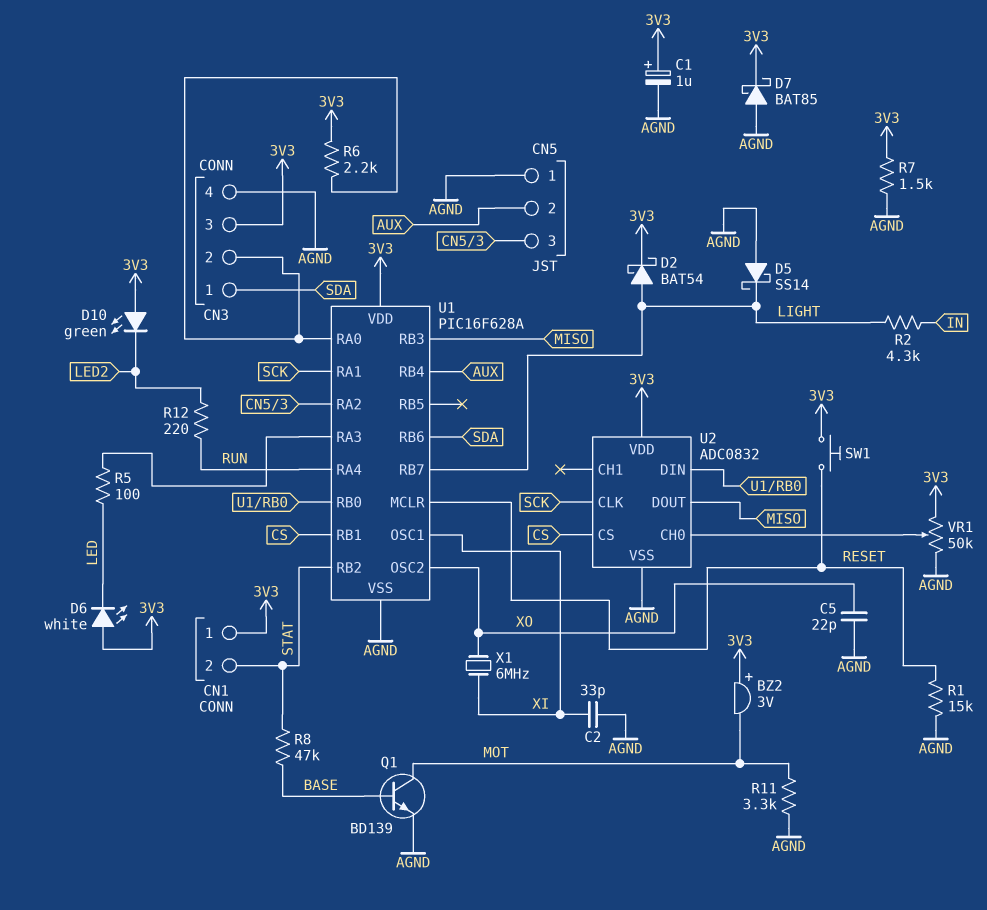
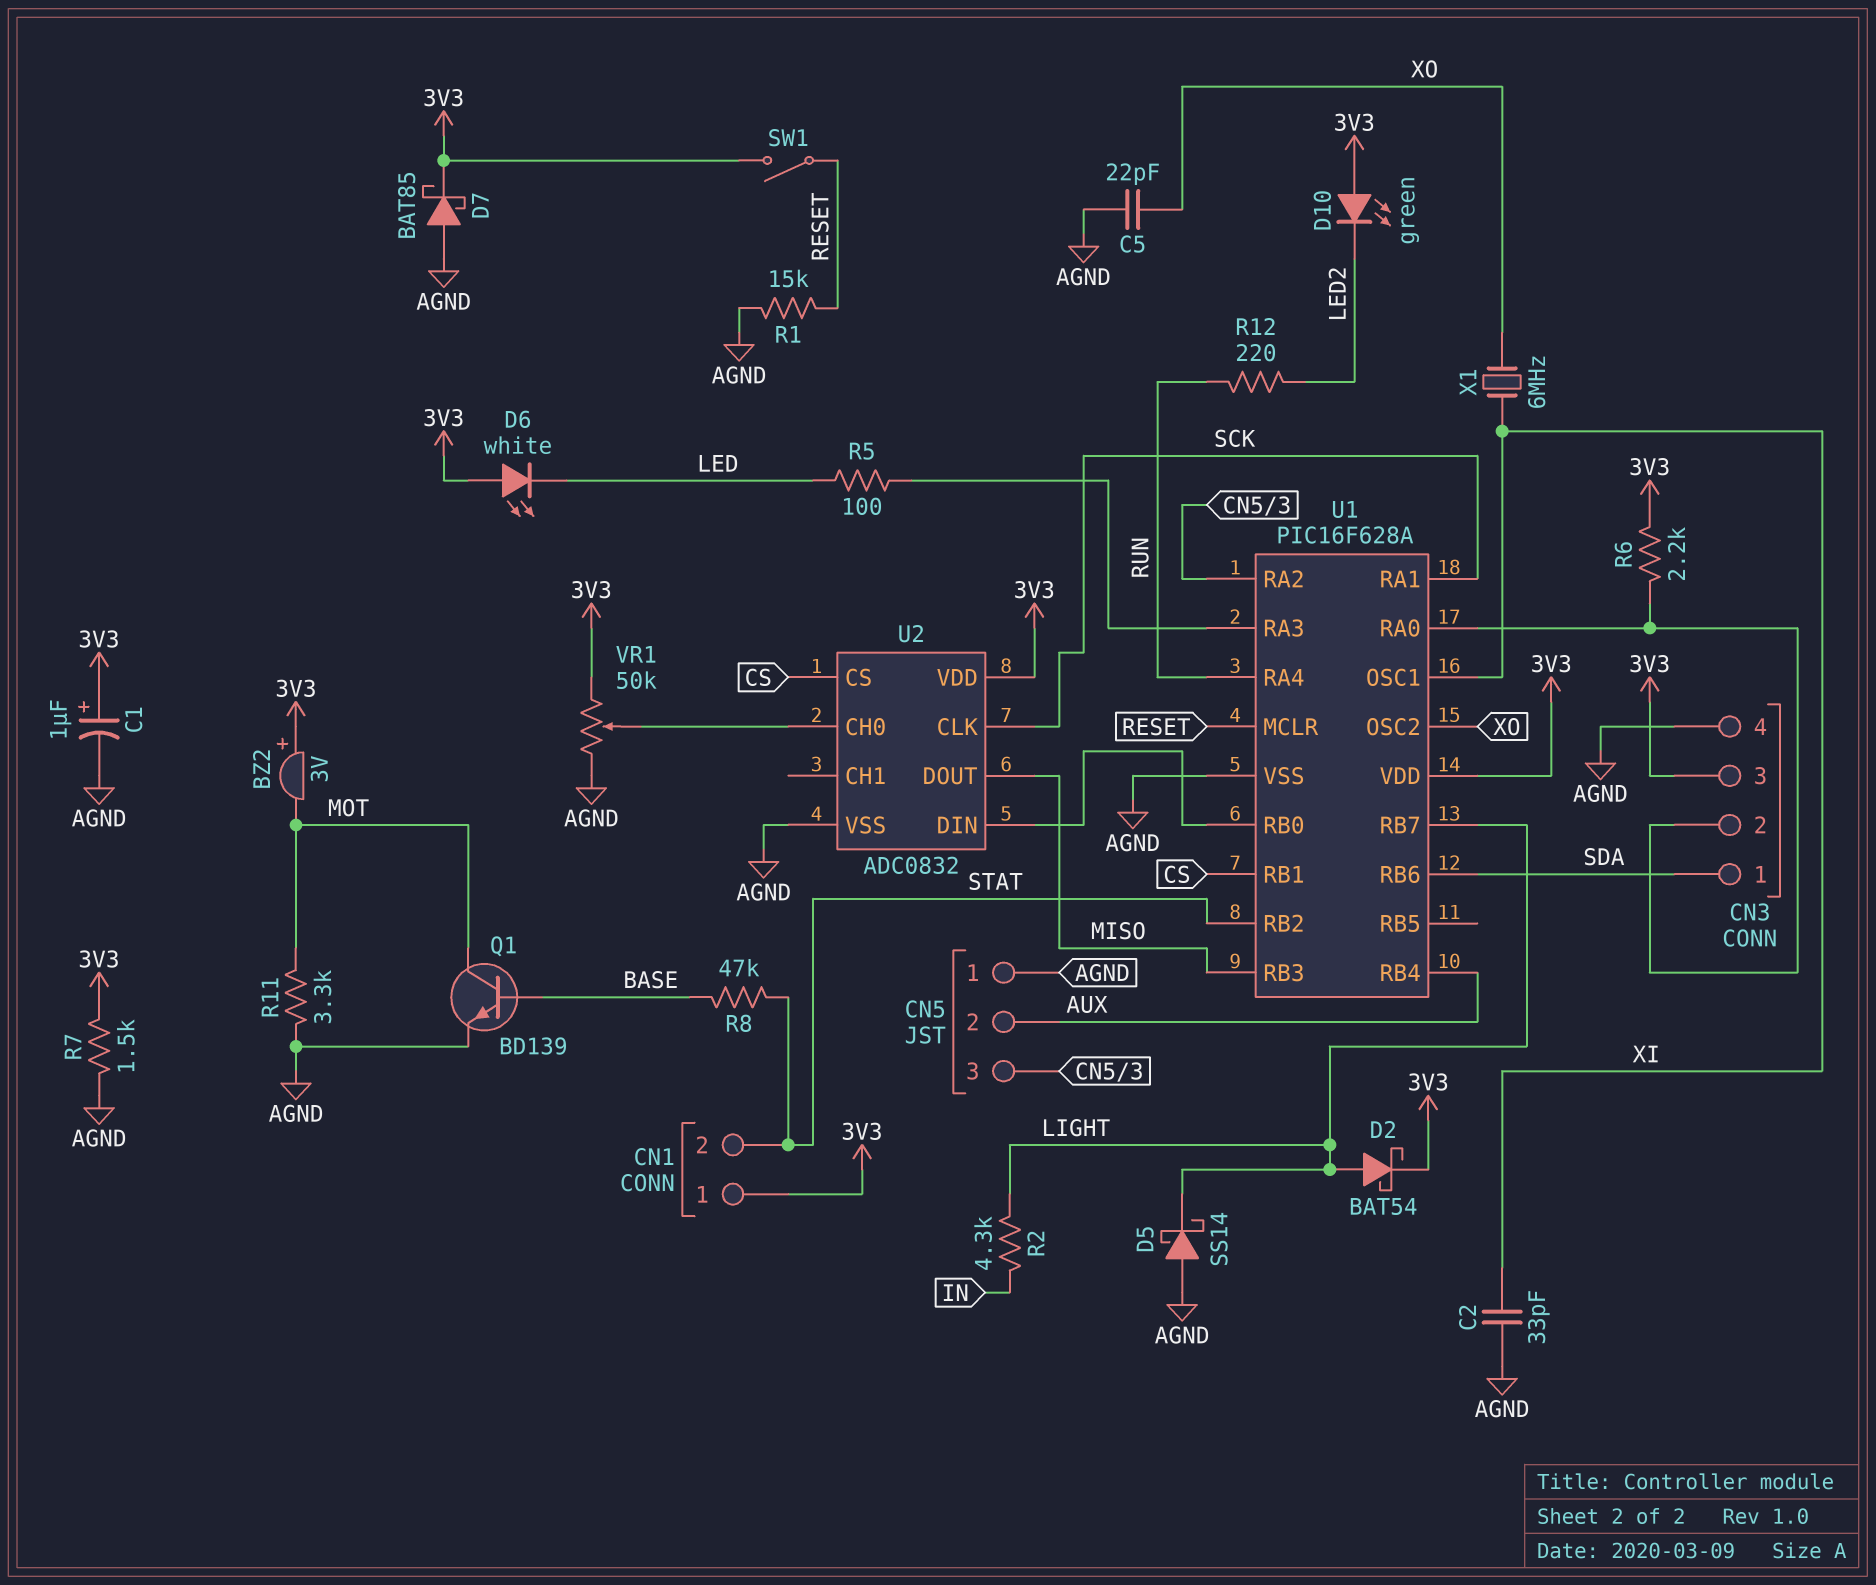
SW1: button (3V3, RESET) -> switch (3V3, RESET)

